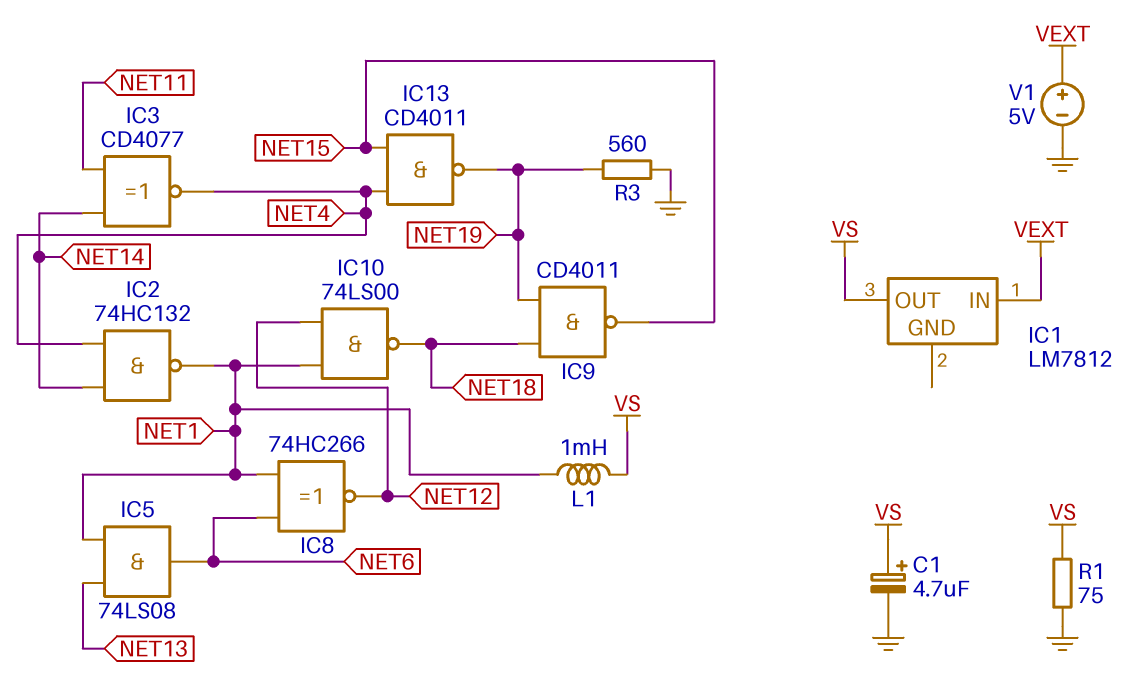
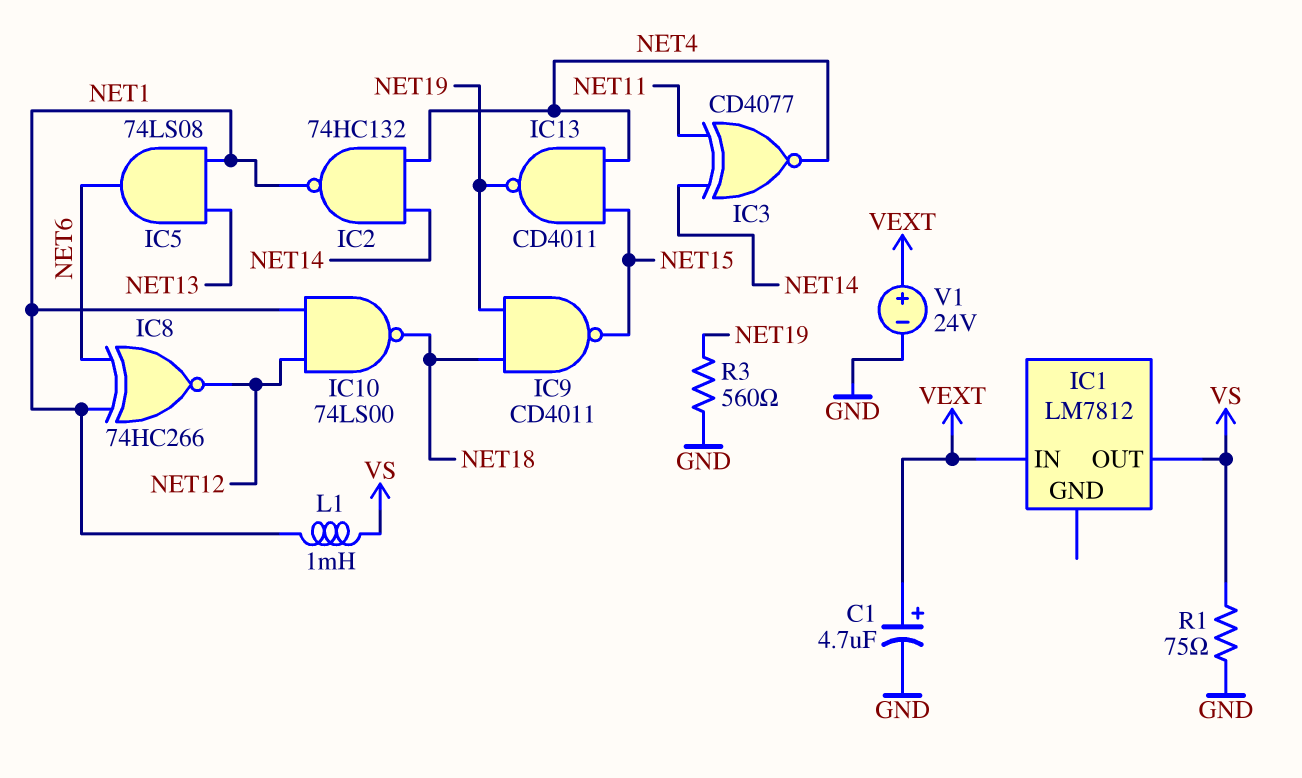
C1: 4.7uF (plus VS, minus GND) -> 4.7uF (plus VEXT, minus GND)
V1: 5V (plus VEXT, minus GND) -> 24V (plus VEXT, minus GND)

